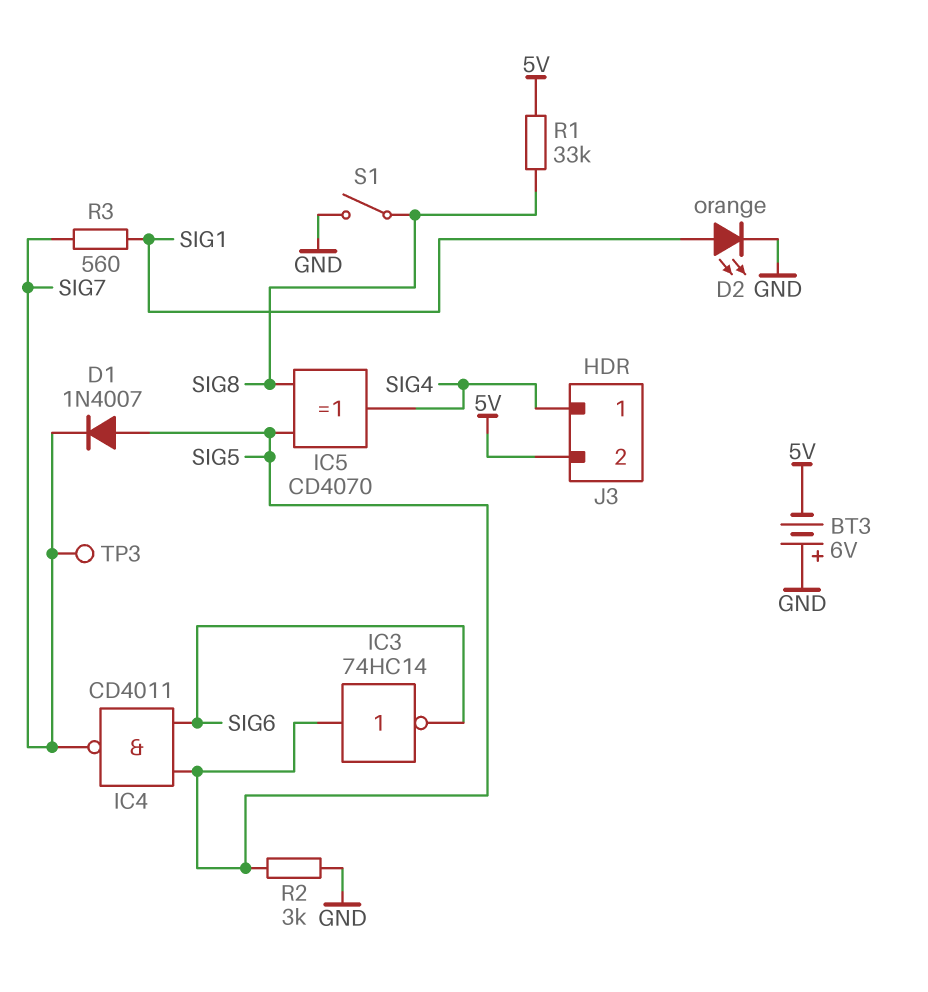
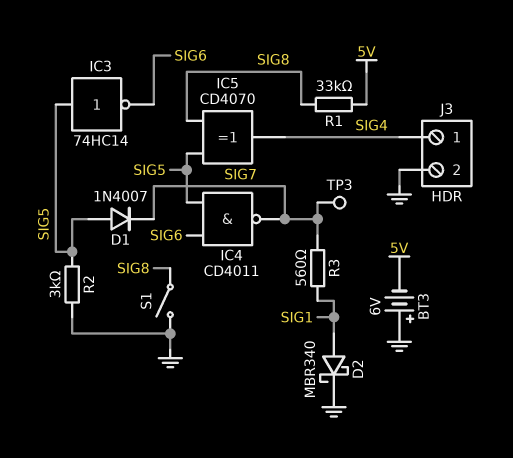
D2: LED orange (A SIG1, K GND) -> schottky MBR340 (A SIG1, K GND)
J3 pin 2: 5V -> GND

